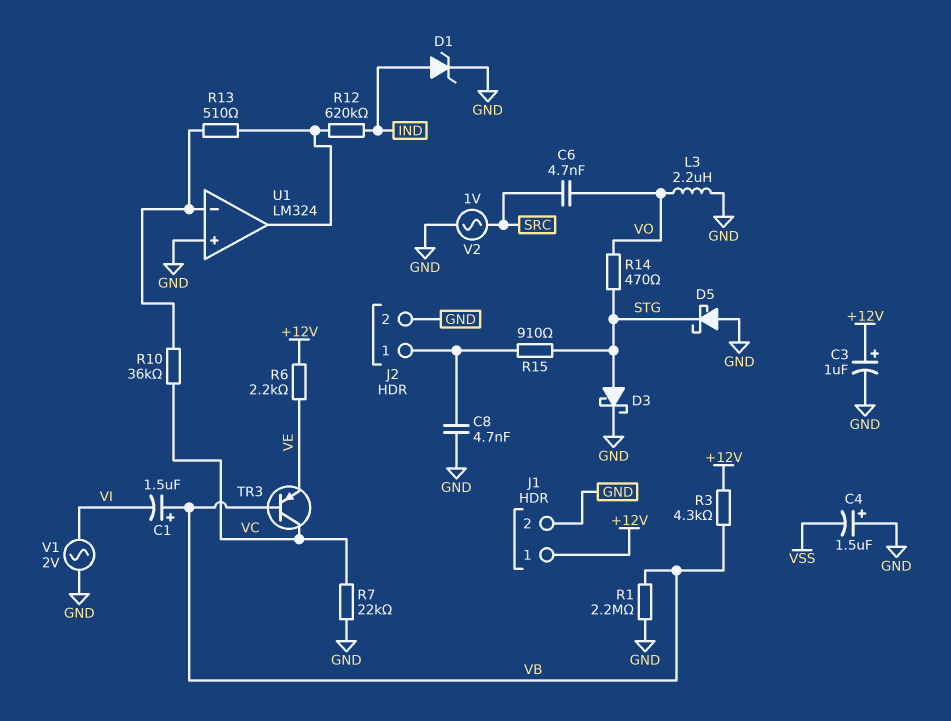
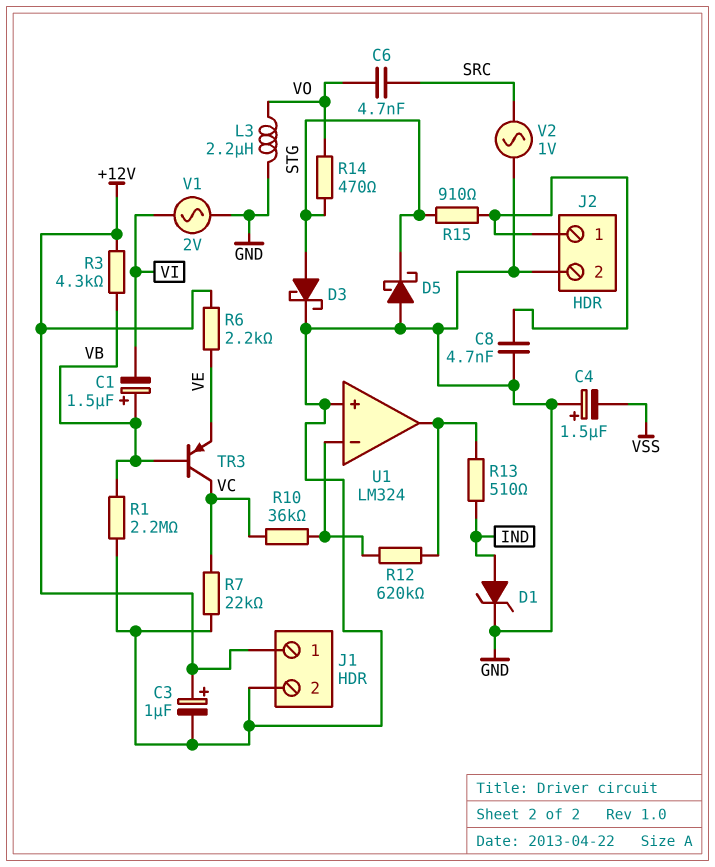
R12: 620k (IND, U1/out) -> 620k (U1/in-, U1/out)
R13: 510 (U1/in-, U1/out) -> 510 (IND, U1/out)

